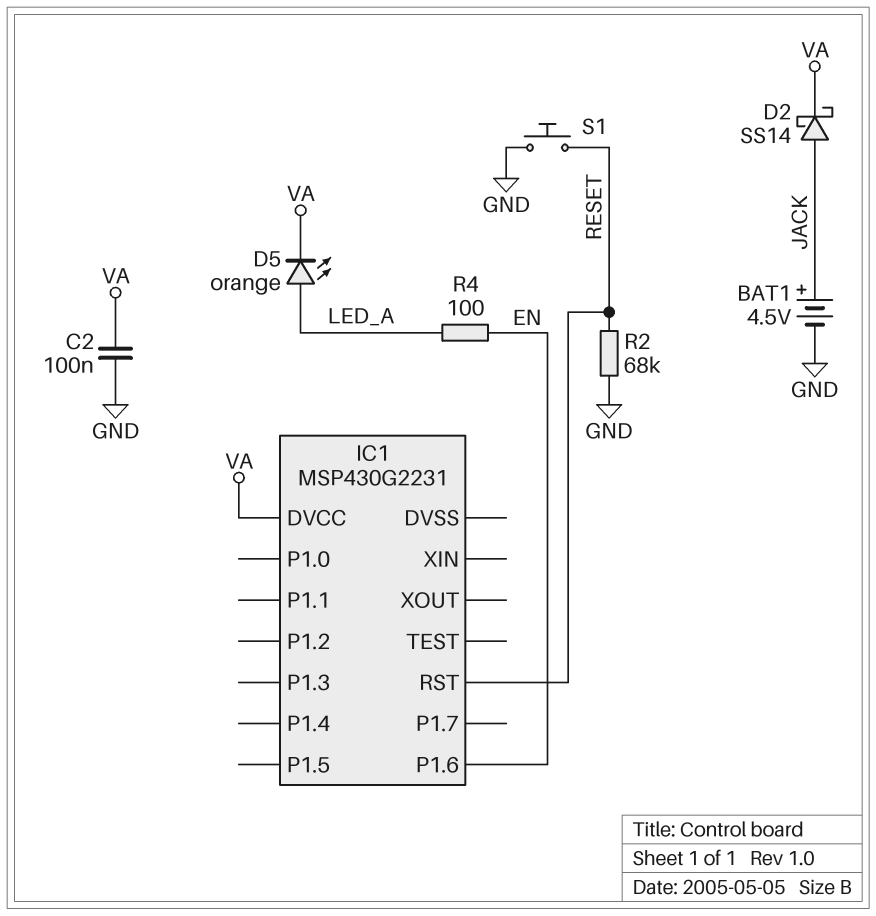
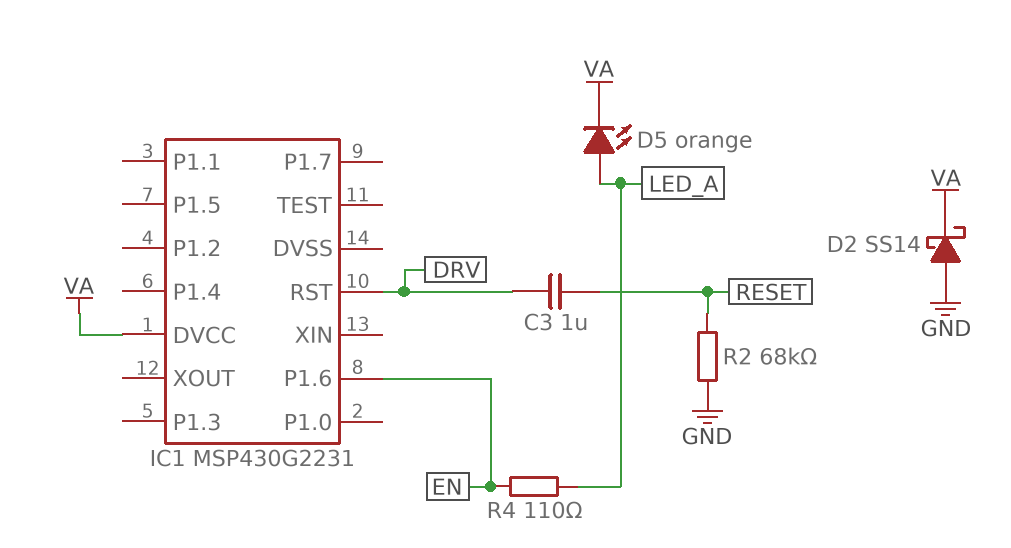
BAT1: 4.5V (plus JACK, minus GND) -> none
C2: 100nF (GND, VA) -> none
C3: none -> 1uF (DRV, RESET)
D2: schottky SS14 (A JACK, K VA) -> schottky SS14 (A GND, K VA)
IC1 pin RST: RESET -> DRV
R4: 100 (EN, LED_A) -> 110 (EN, LED_A)
S1: button (GND, RESET) -> none

